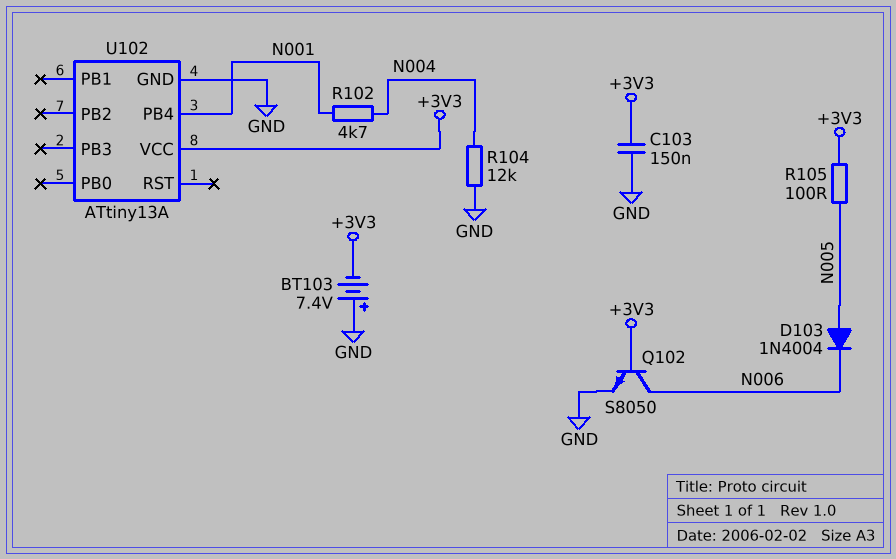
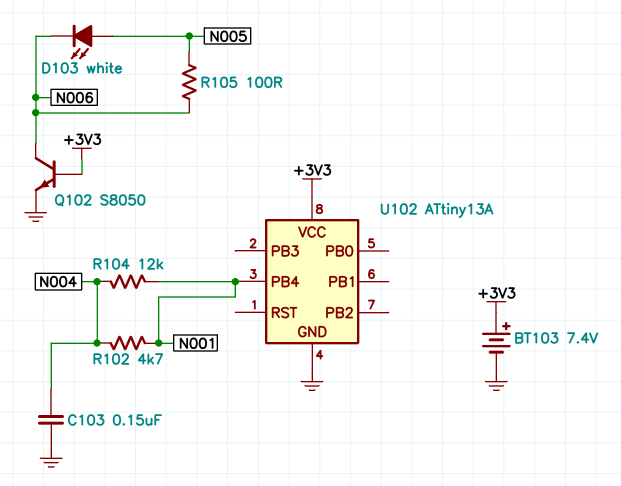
BT103: 7.4V (plus GND, minus +3V3) -> 7.4V (plus +3V3, minus GND)
C103: 150nF (+3V3, GND) -> 150nF (GND, N004)
D103: diode 1N4004 (A N005, K N006) -> LED white (A N005, K N006)
R104: 12k (GND, N004) -> 12k (N001, N004)
R105: 100 (+3V3, N005) -> 100 (N005, N006)

